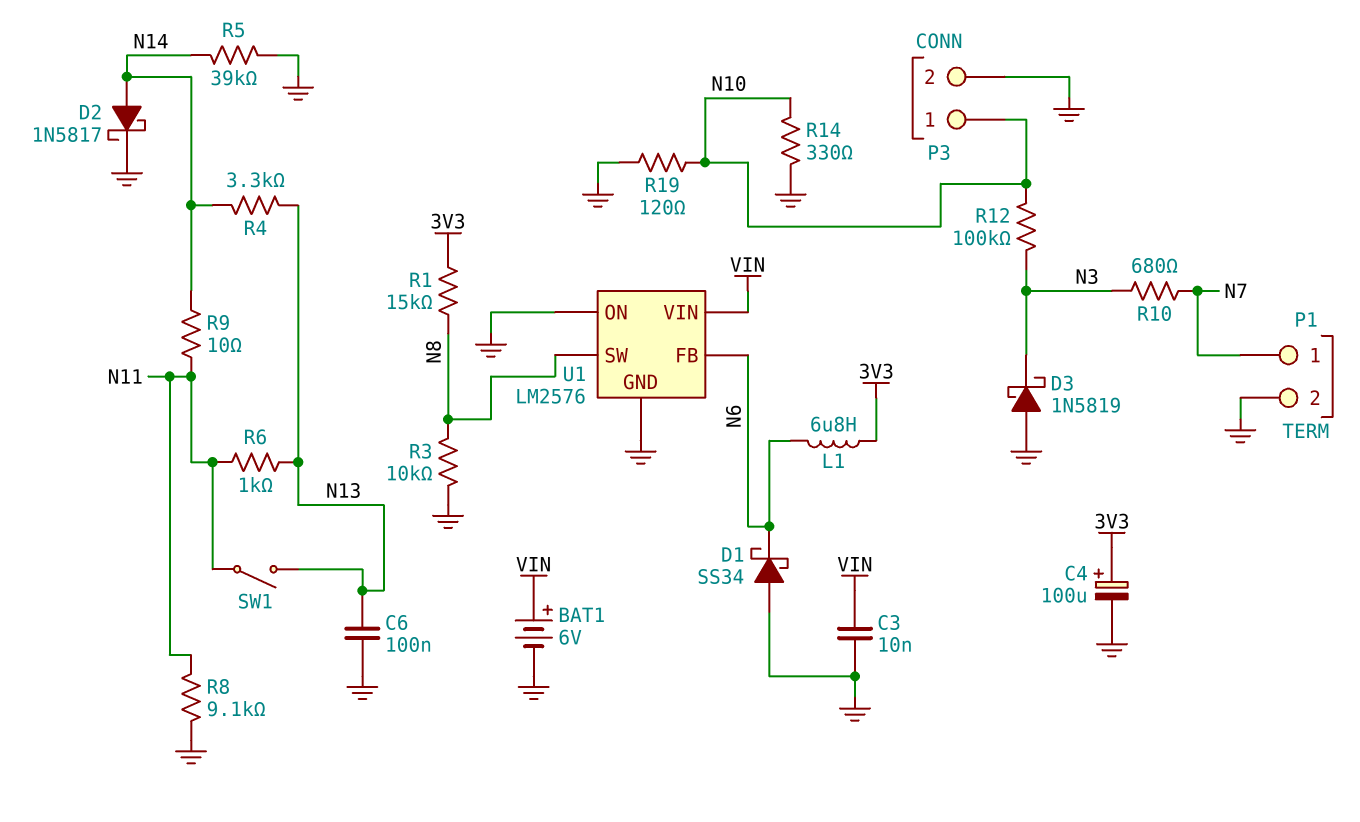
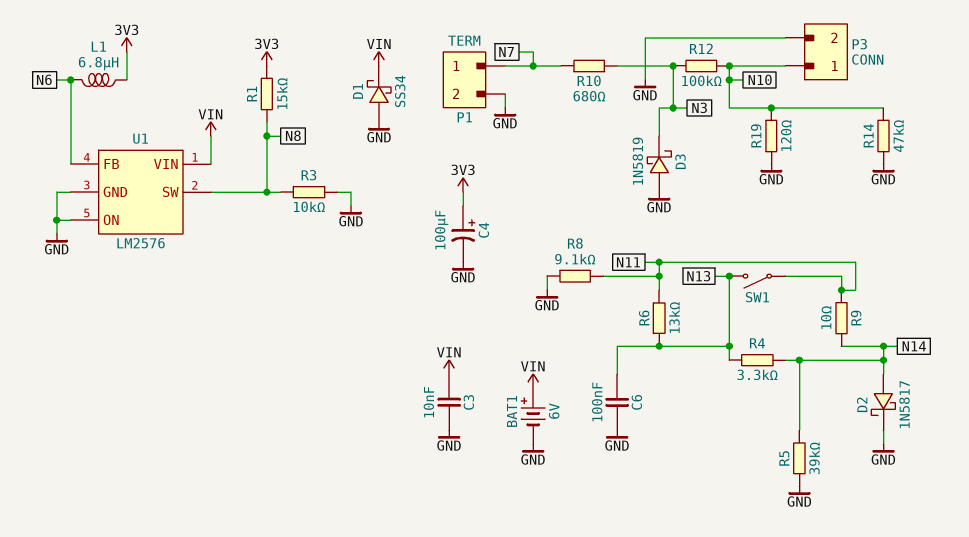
D1: schottky SS34 (A GND, K N6) -> schottky SS34 (A GND, K VIN)
R6: 1k (N11, N13) -> 13k (N11, N13)
R14: 330 (GND, N10) -> 47k (GND, N10)

